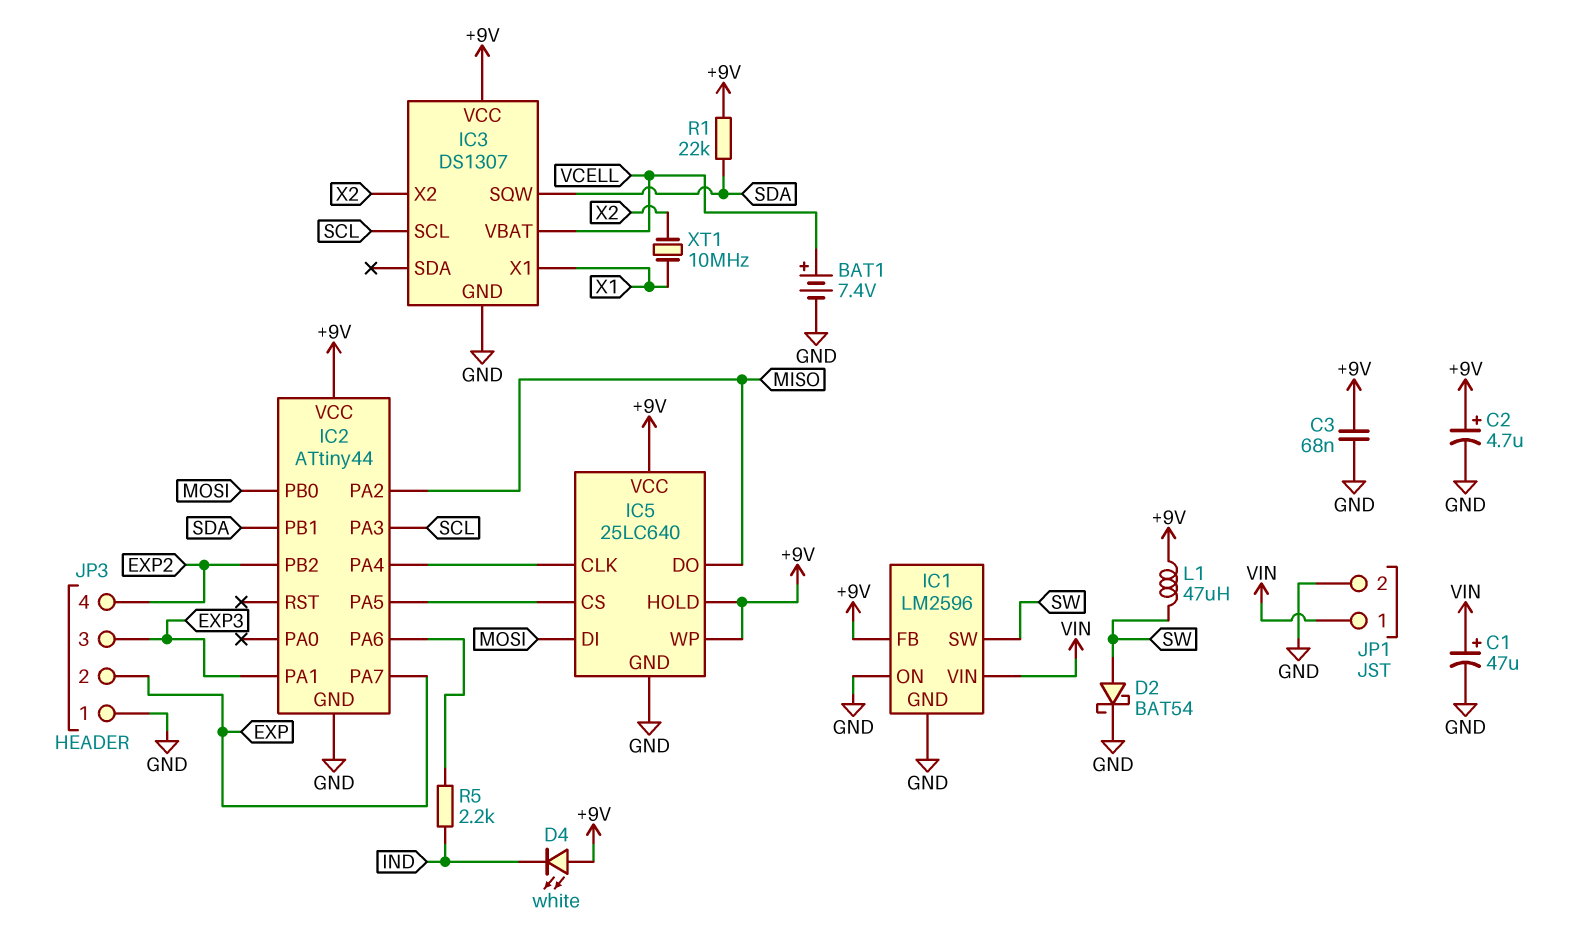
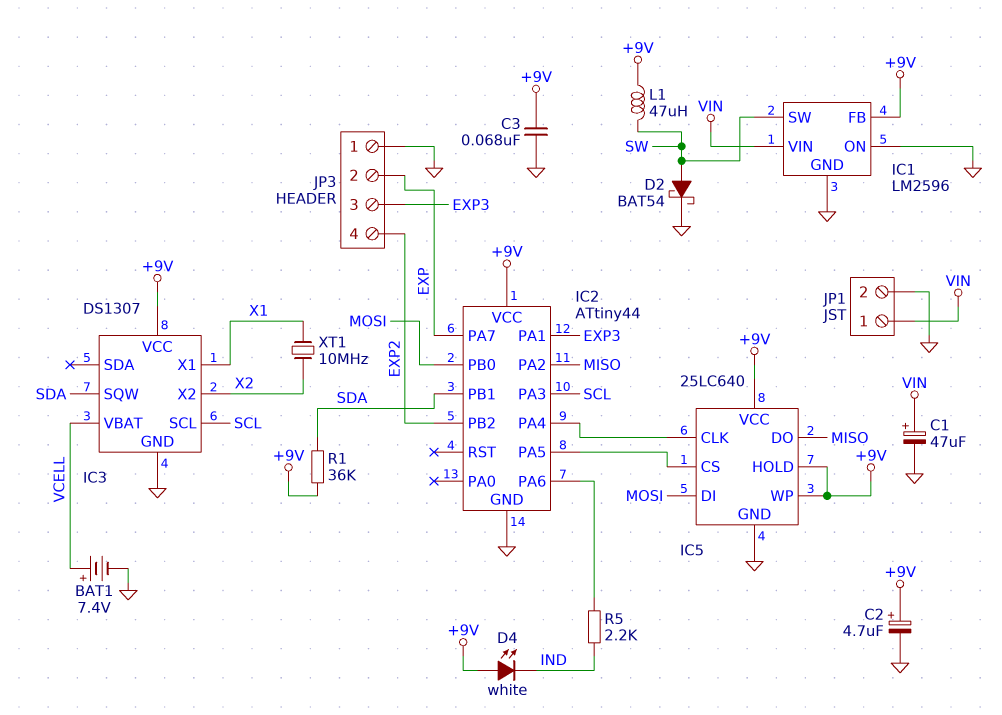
R1: 22k (+9V, SDA) -> 36k (+9V, SDA)

